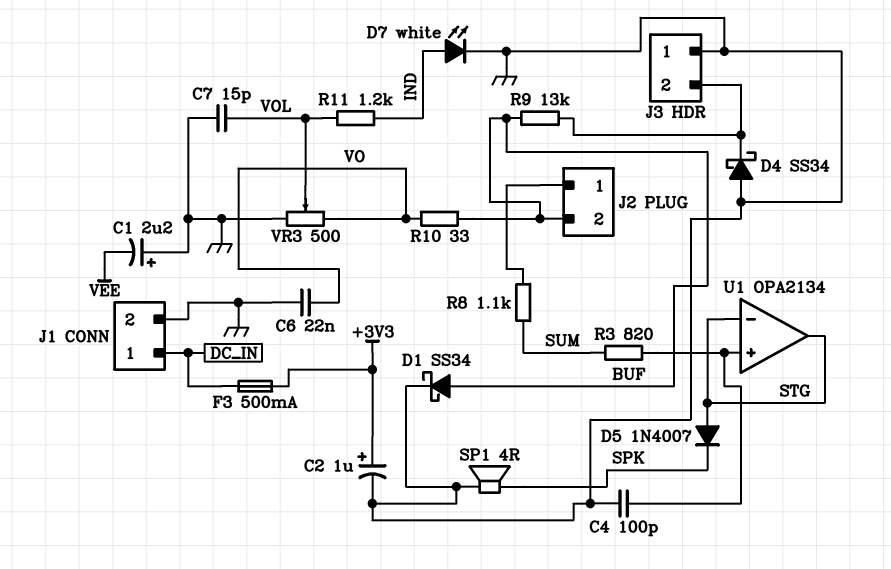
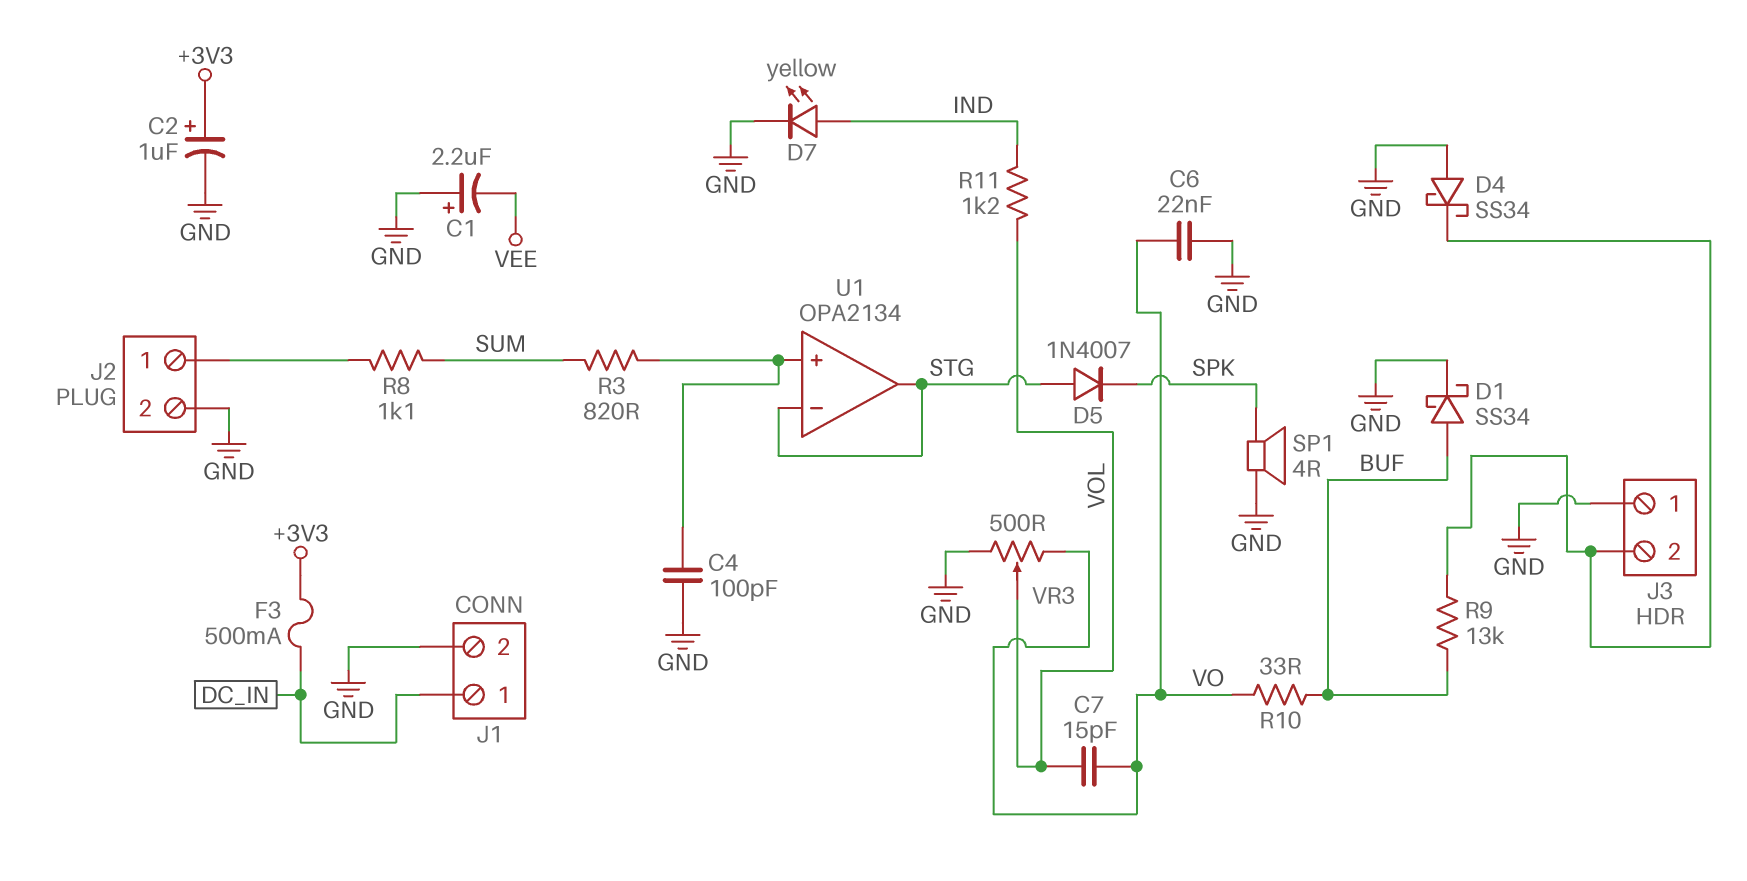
C7: 15pF (GND, VOL) -> 15pF (VO, VOL)
D7: LED white (A IND, K GND) -> LED yellow (A IND, K GND)
J2 pin 2: BUF -> GND

